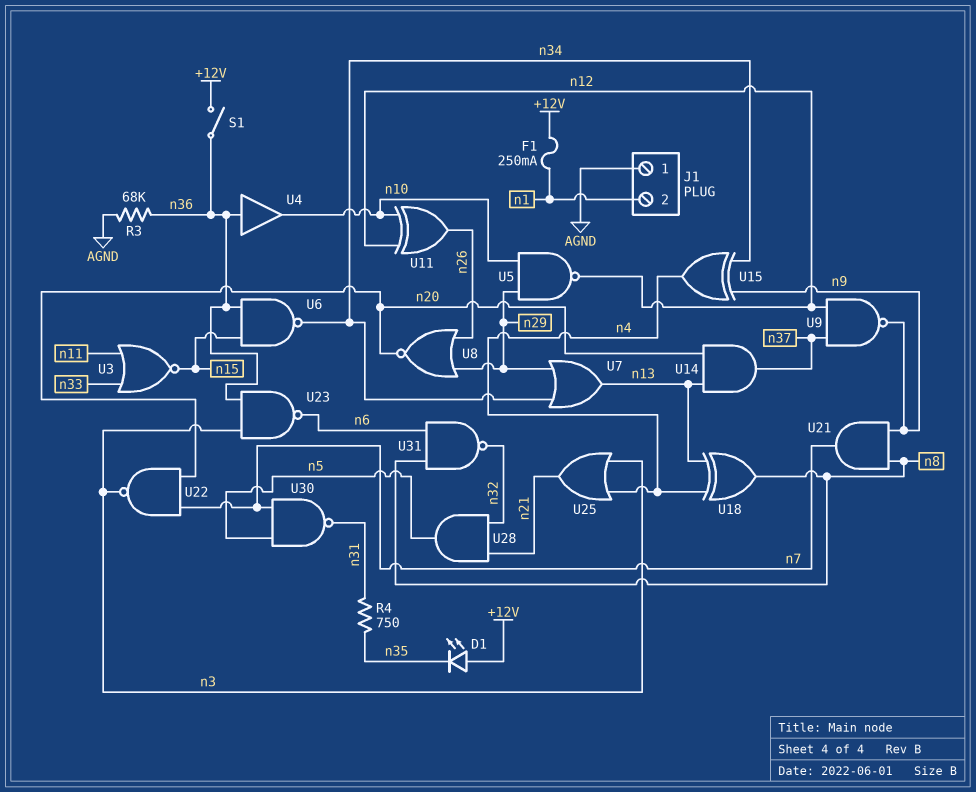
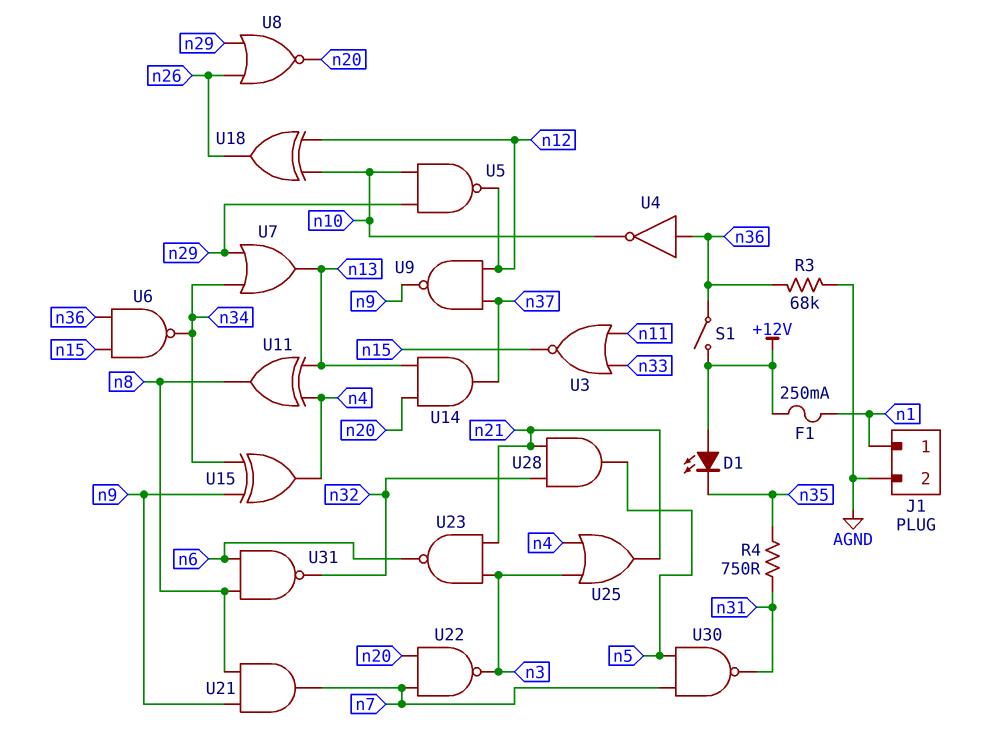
J1 pin 1: AGND -> n1
J1 pin 2: n1 -> AGND
U4: buffer (in n36, out n10) -> NOT (in n36, out n10)
U11: XOR (in n10, in n12, out n26) -> XOR (in n4, in n13, out n8)
U18: XOR (in n4, in n13, out n8) -> XOR (in n10, in n12, out n26)
U23: NAND (in n3, in n36, out n6) -> NAND (in n3, in n21, out n6)

